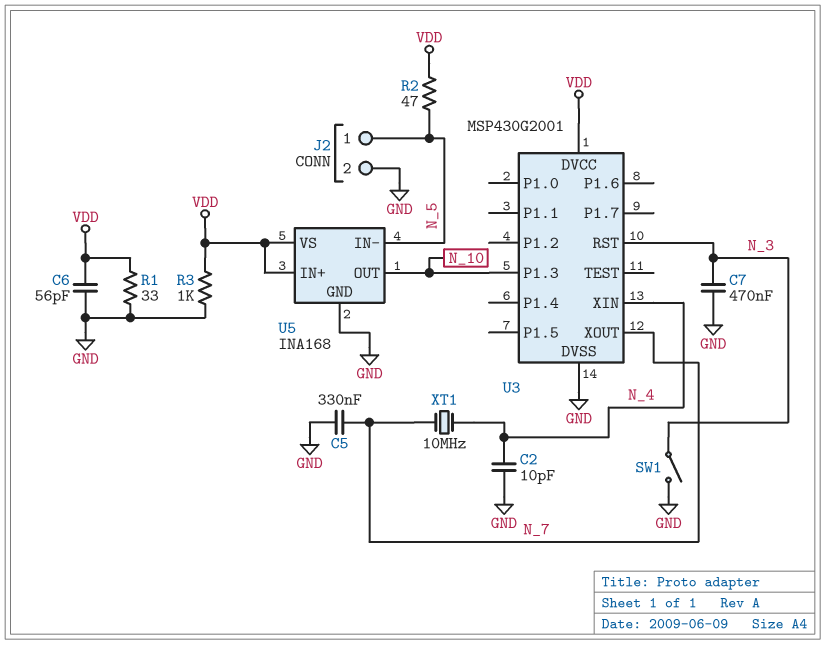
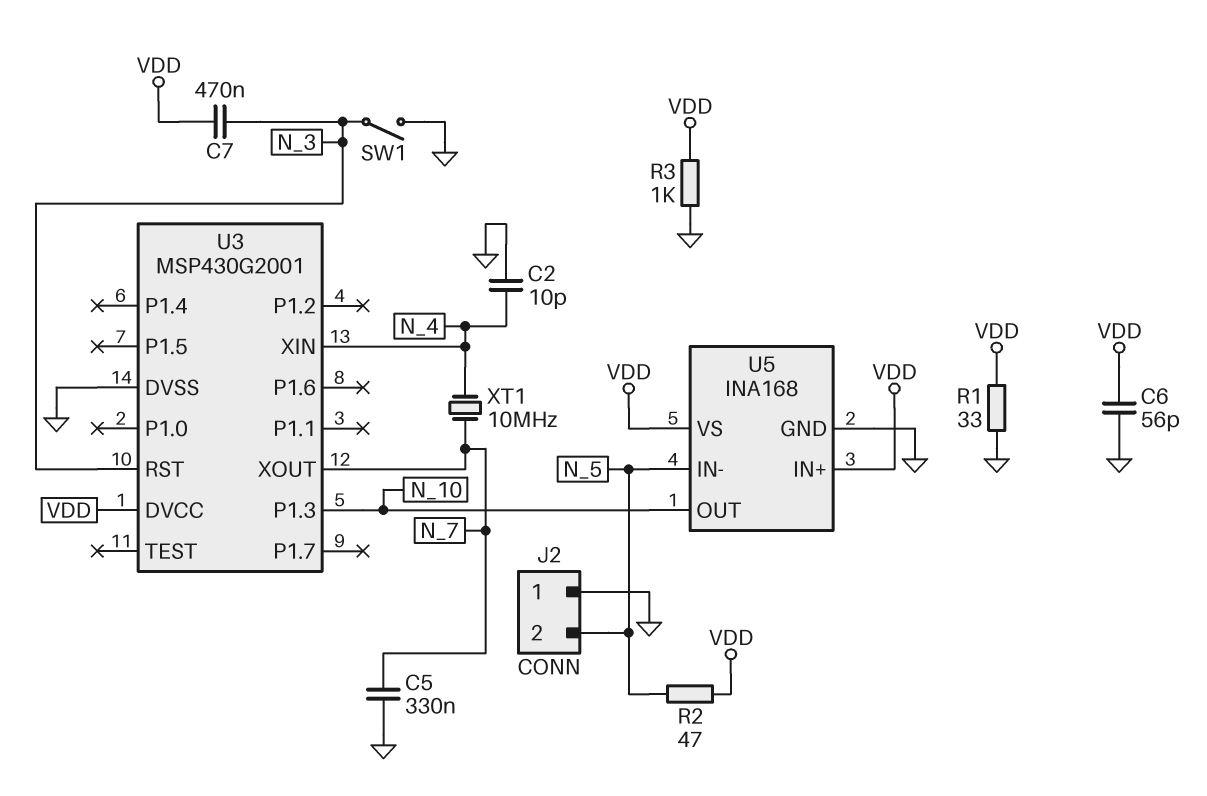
C7: 470nF (GND, N_3) -> 470nF (N_3, VDD)
J2 pin 1: N_5 -> GND
J2 pin 2: GND -> N_5

